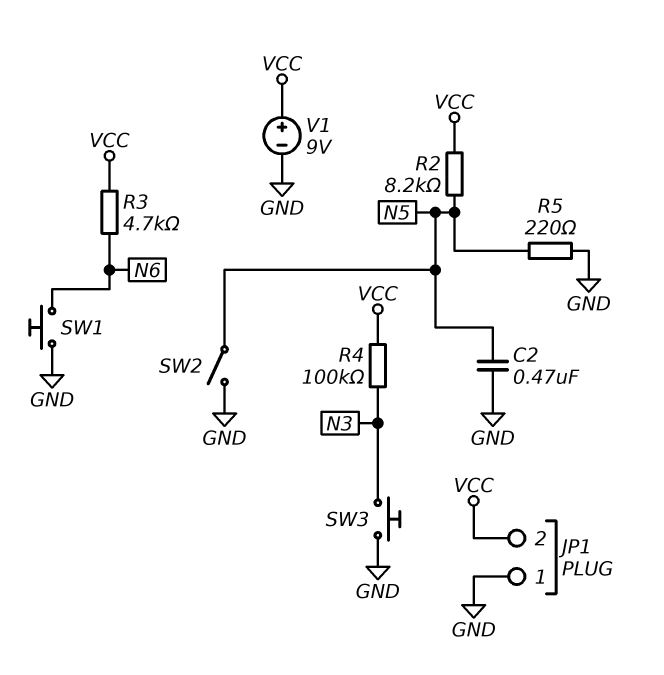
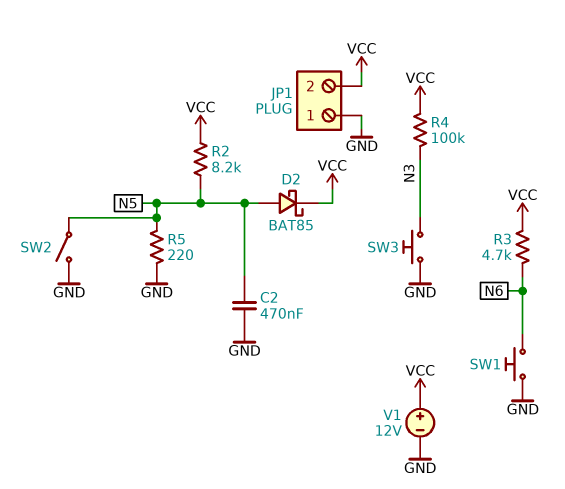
D2: none -> schottky BAT85 (A N5, K VCC)
V1: 9V (plus VCC, minus GND) -> 12V (plus VCC, minus GND)

